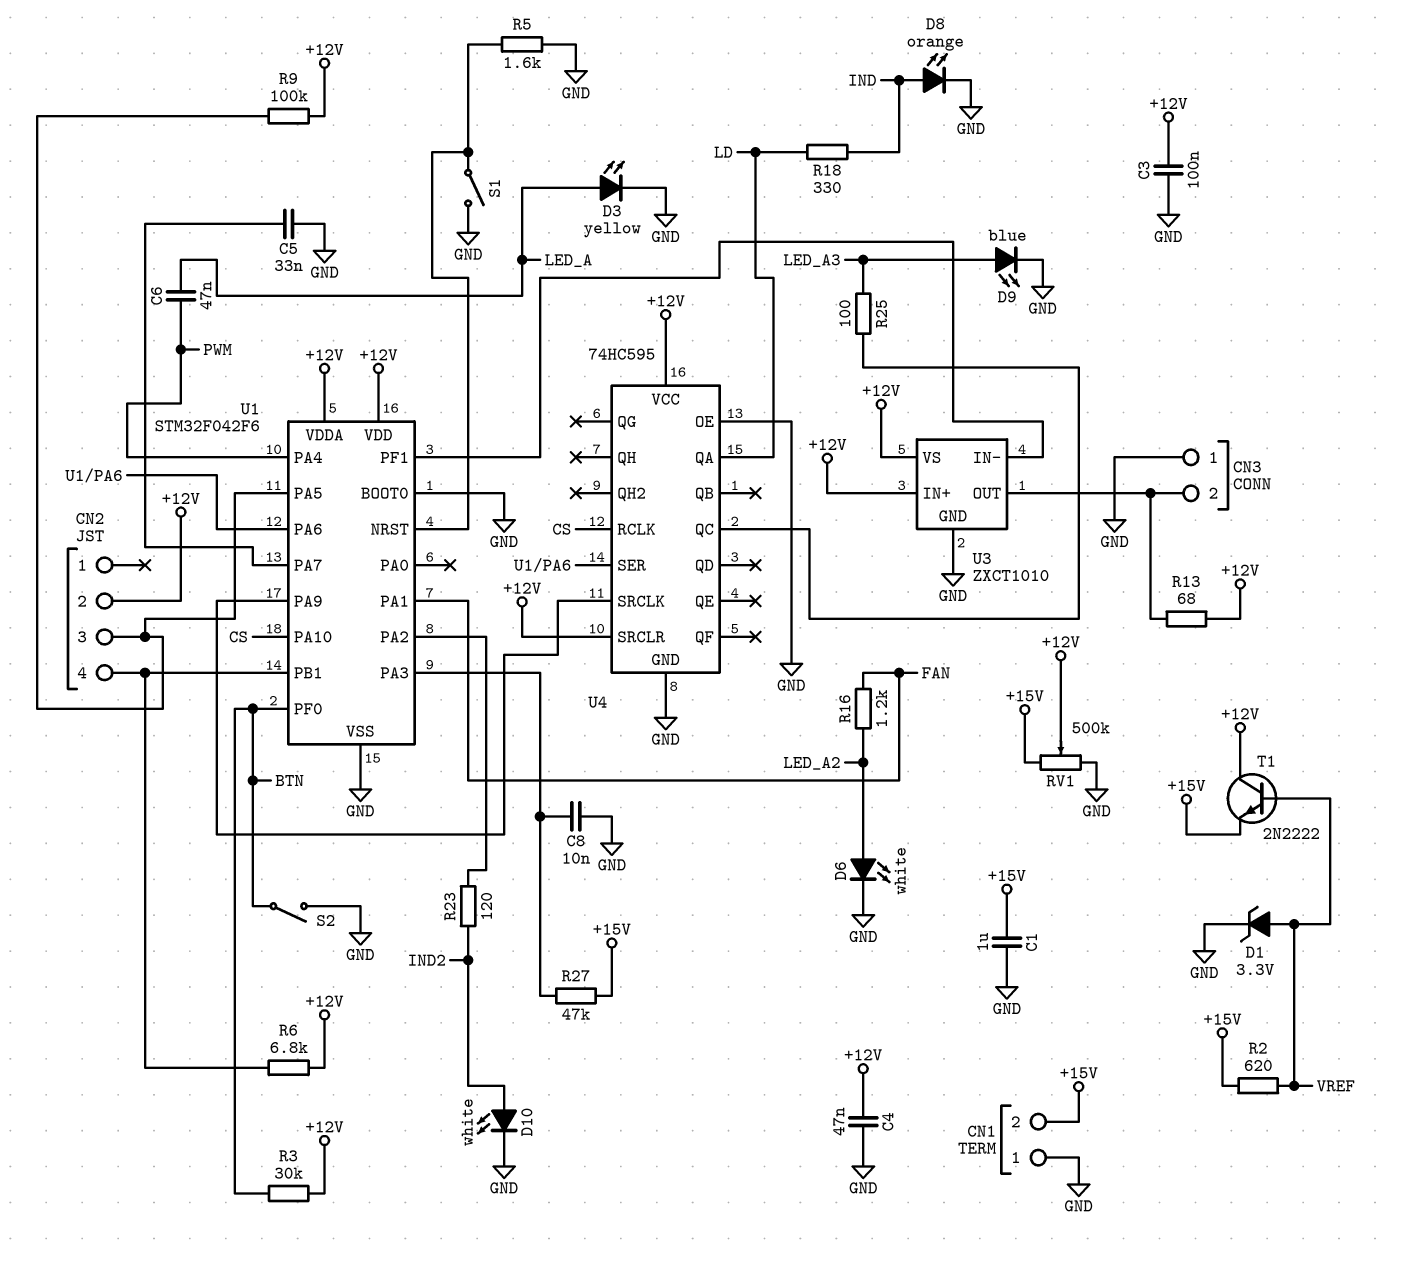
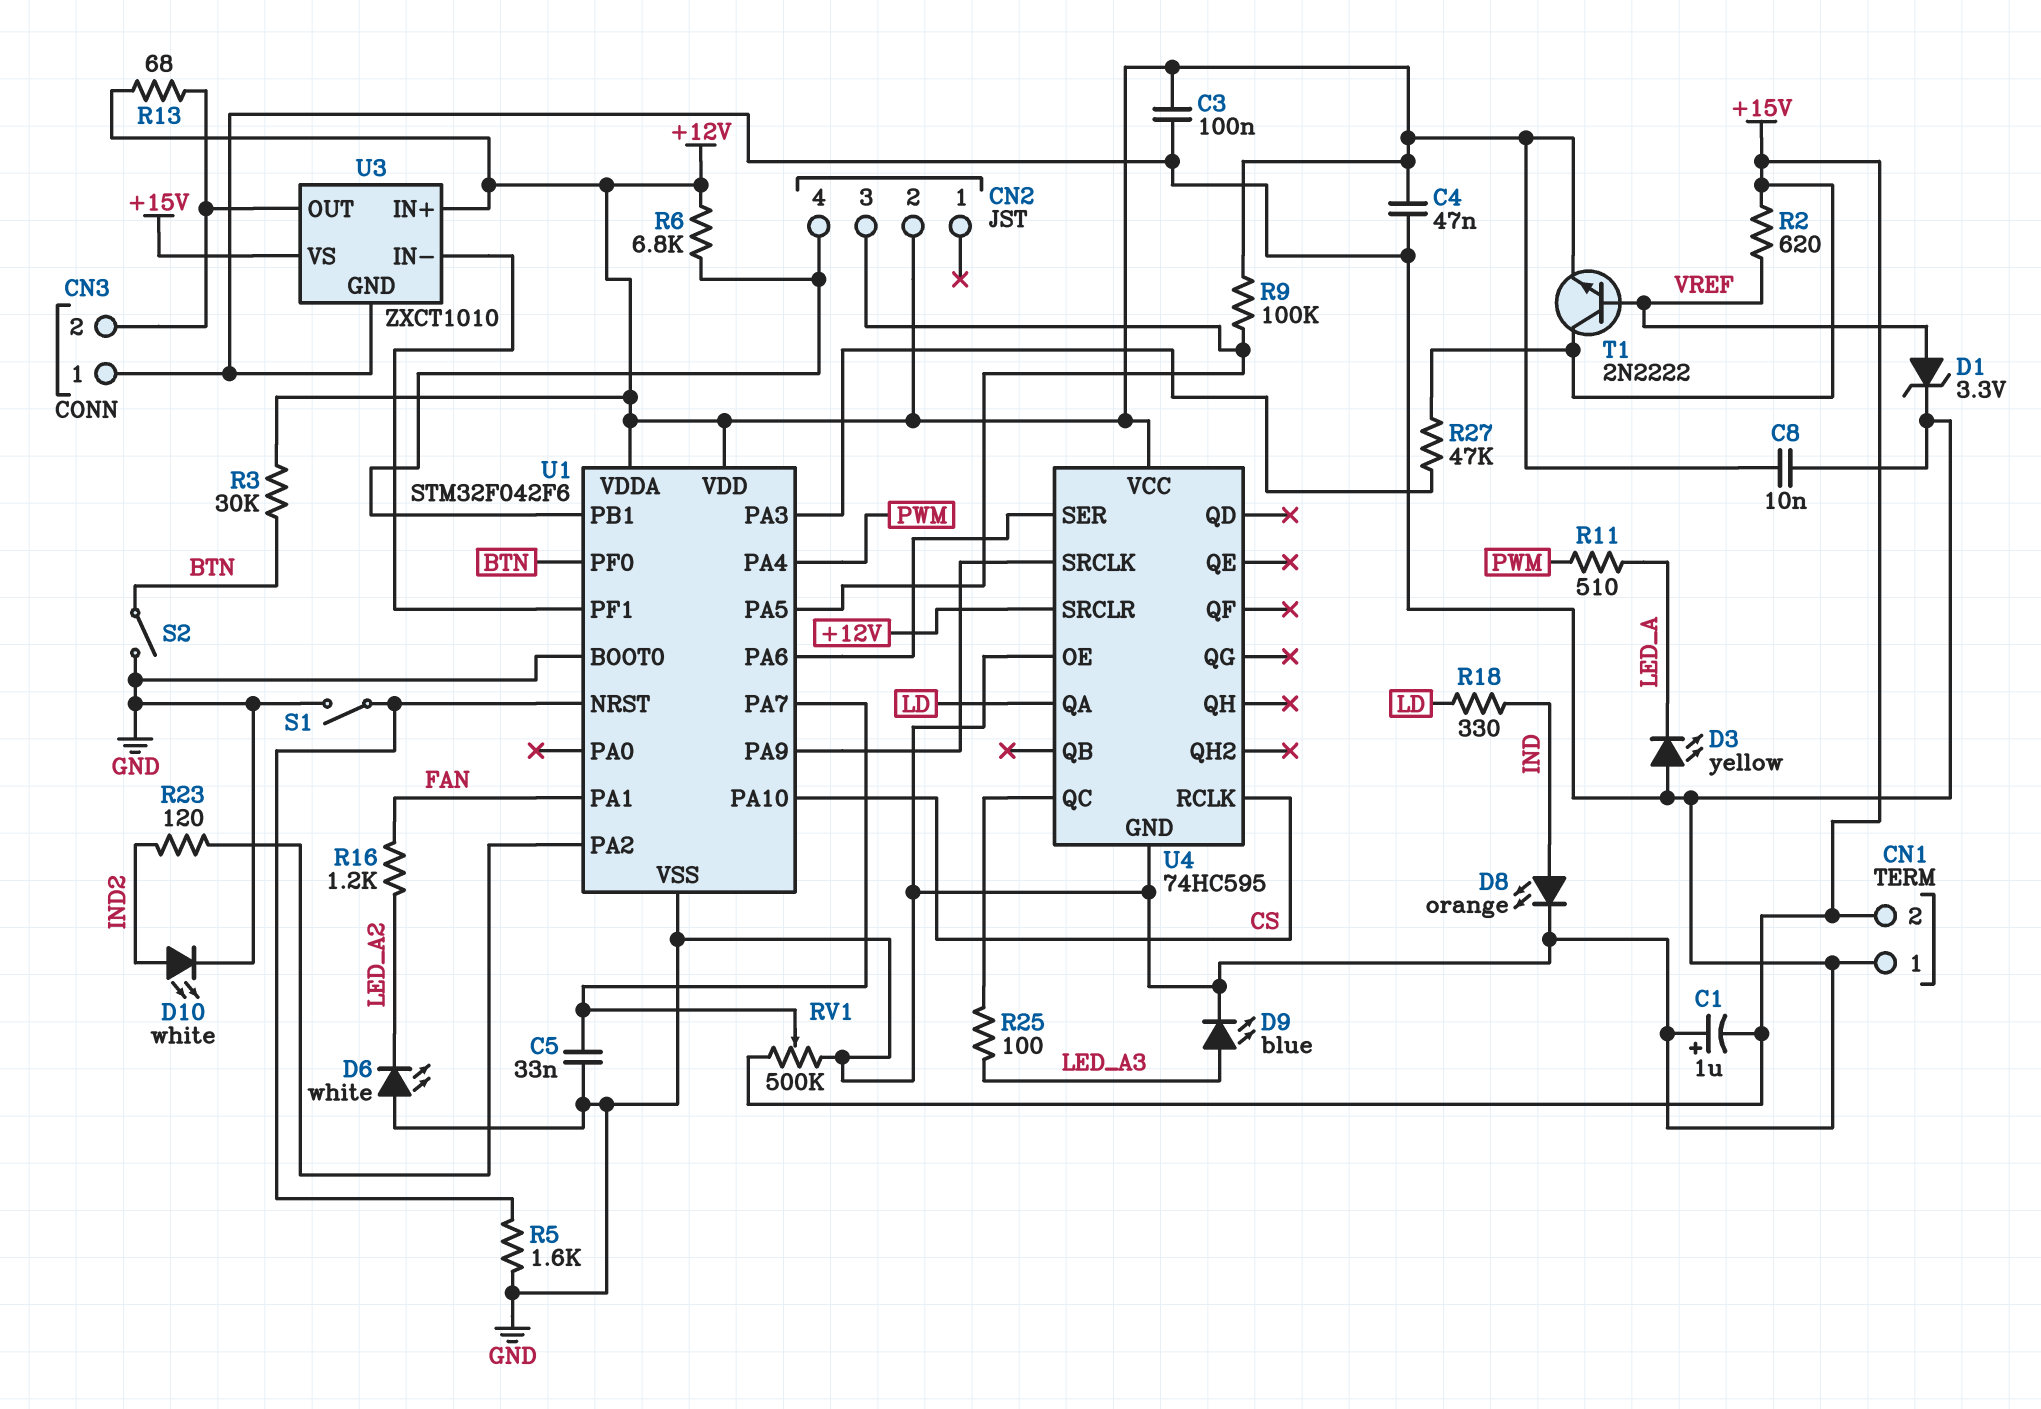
C1: 1uF (+15V, GND) -> 1uF (plus GND, minus +15V)
C6: 47nF (LED_A, PWM) -> none
C8: 10nF (GND, U1/PA3) -> 10nF (+12V, GND)
D3: LED yellow (A LED_A, K GND) -> LED yellow (A GND, K LED_A)
D6: LED white (A LED_A2, K GND) -> LED white (A GND, K LED_A2)
R11: none -> 510 (LED_A, PWM)
RV1: 500k (+15V, GND, wiper +12V) -> 500k (+15V, GND, wiper U1/PA7)
T1: NPN 2N2222 (B VREF, C +12V, E +15V) -> NPN 2N2222 (B VREF, C +15V, E +12V)
U3 pin VS: +12V -> +15V

